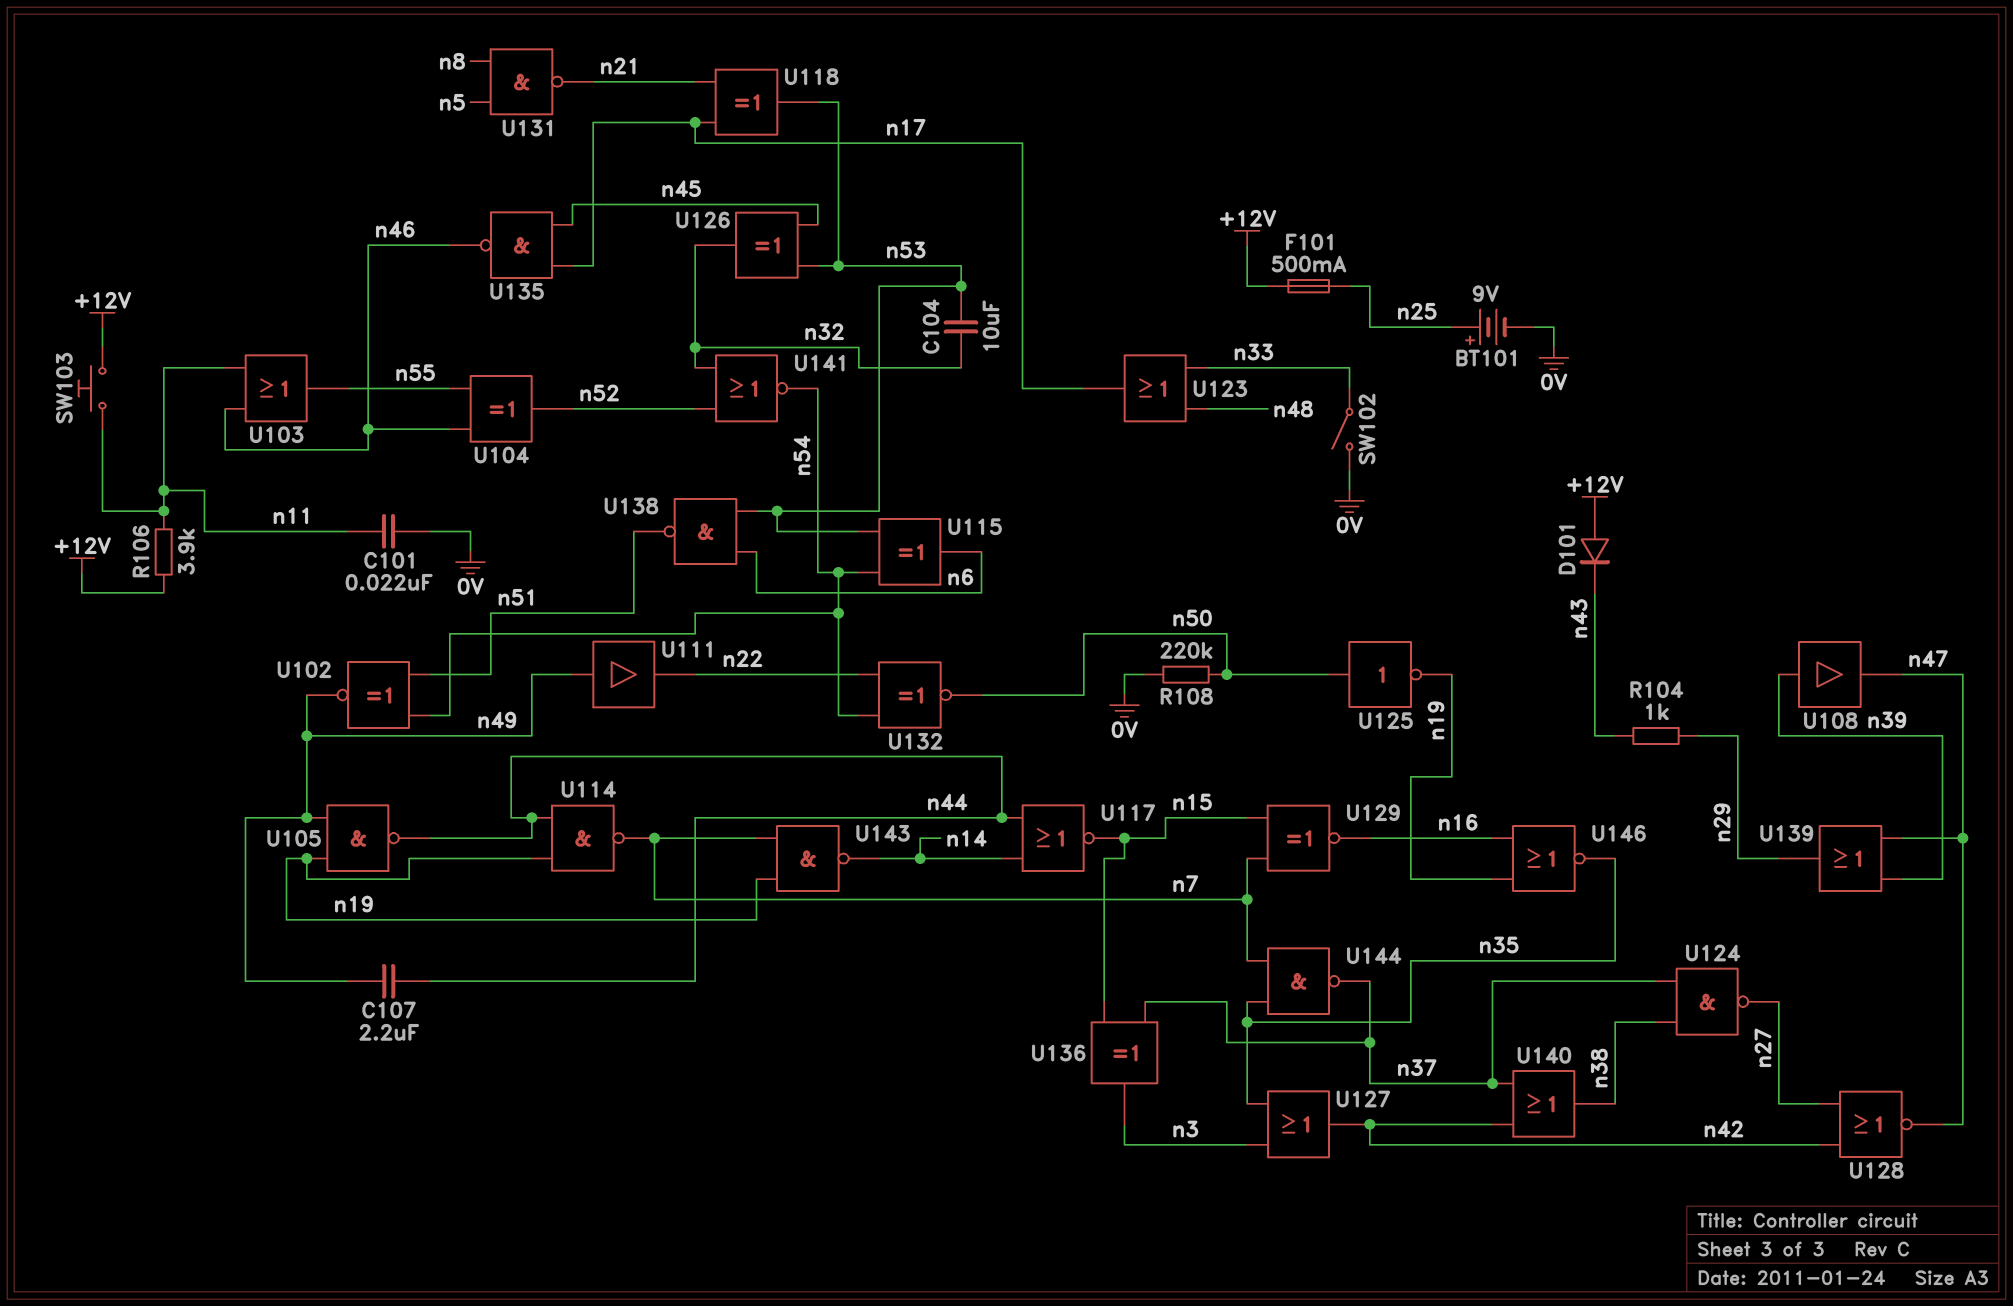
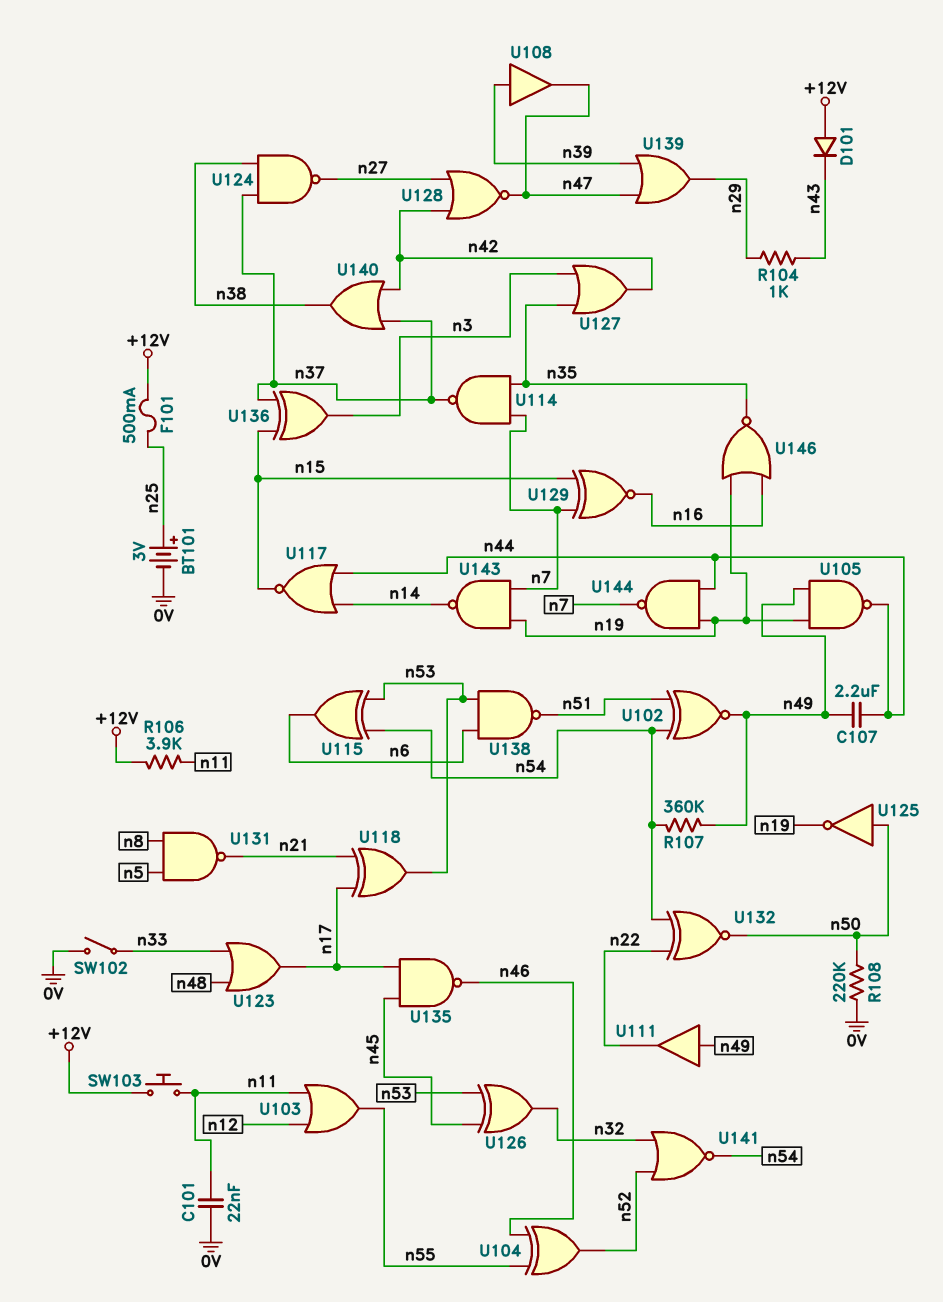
BT101: 9V (plus n25, minus 0V) -> 3V (plus n25, minus 0V)
C104: 10uF (n32, n53) -> none
R107: none -> 360k (n49, n54)
U103: OR (in n11, in n46, out n55) -> OR (in n11, in n12, out n55)
U114: NAND (in n19, in n44, out n7) -> NAND (in n7, in n35, out n37)
U144: NAND (in n7, in n35, out n37) -> NAND (in n19, in n44, out n7)

